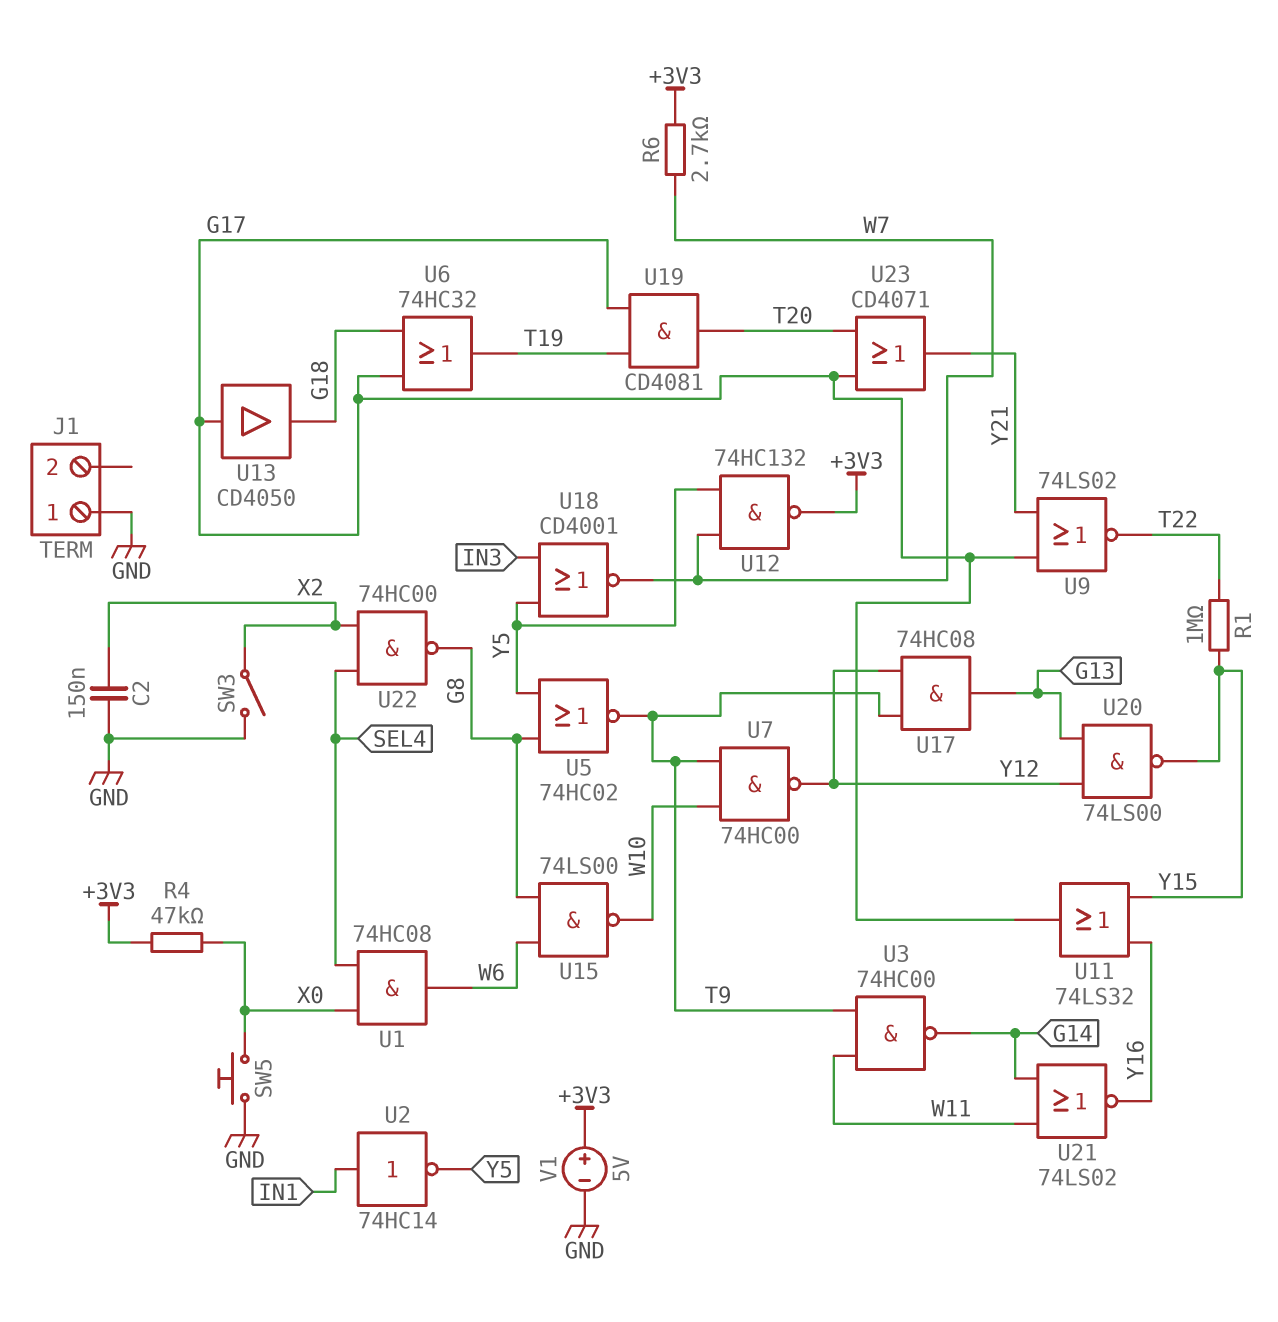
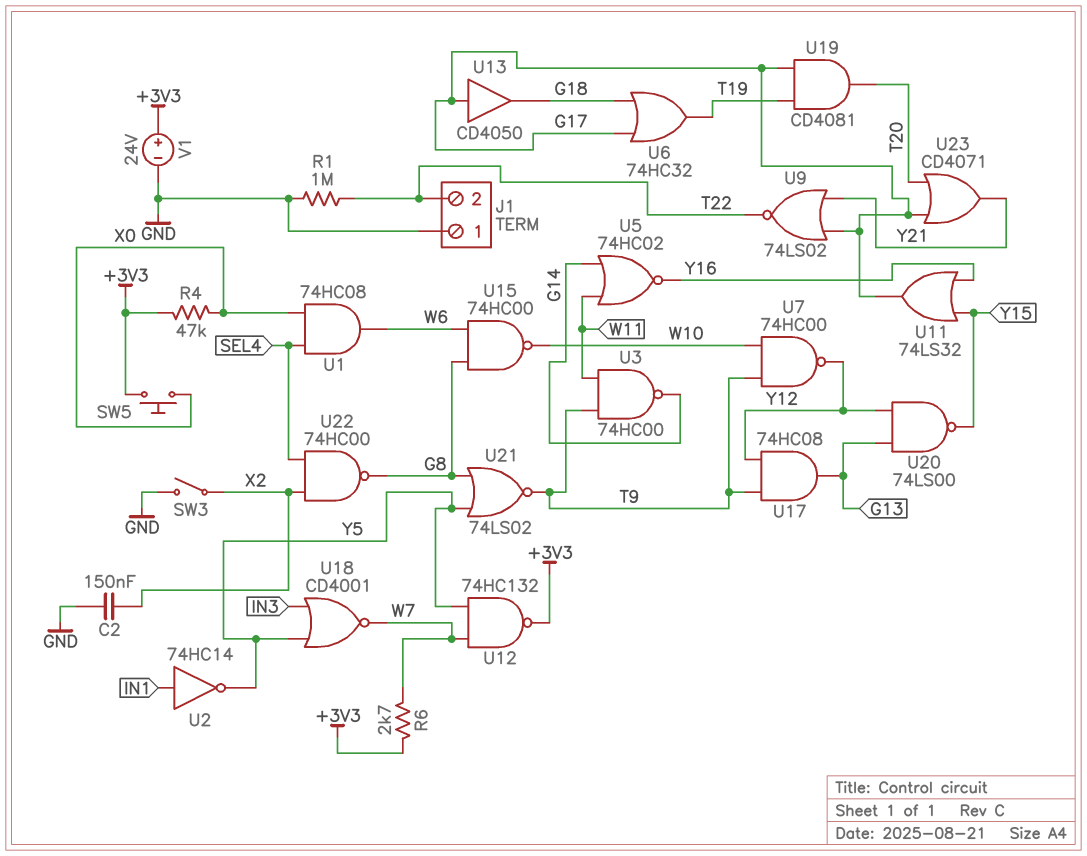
J1 pin 2: none -> T22
R1: 1M (T22, Y15) -> 1M (GND, T22)
SW5: button (GND, X0) -> button (+3V3, X0)
U5: NOR 74HC02 (in G8, in Y5, out T9) -> NOR 74HC02 (in G14, in W11, out Y16)
U15: NAND 74LS00 (in G8, in W6, out W10) -> NAND 74HC00 (in G8, in W6, out W10)
U21: NOR 74LS02 (in G14, in W11, out Y16) -> NOR 74LS02 (in G8, in Y5, out T9)
V1: 5V (plus +3V3, minus GND) -> 24V (plus +3V3, minus GND)

